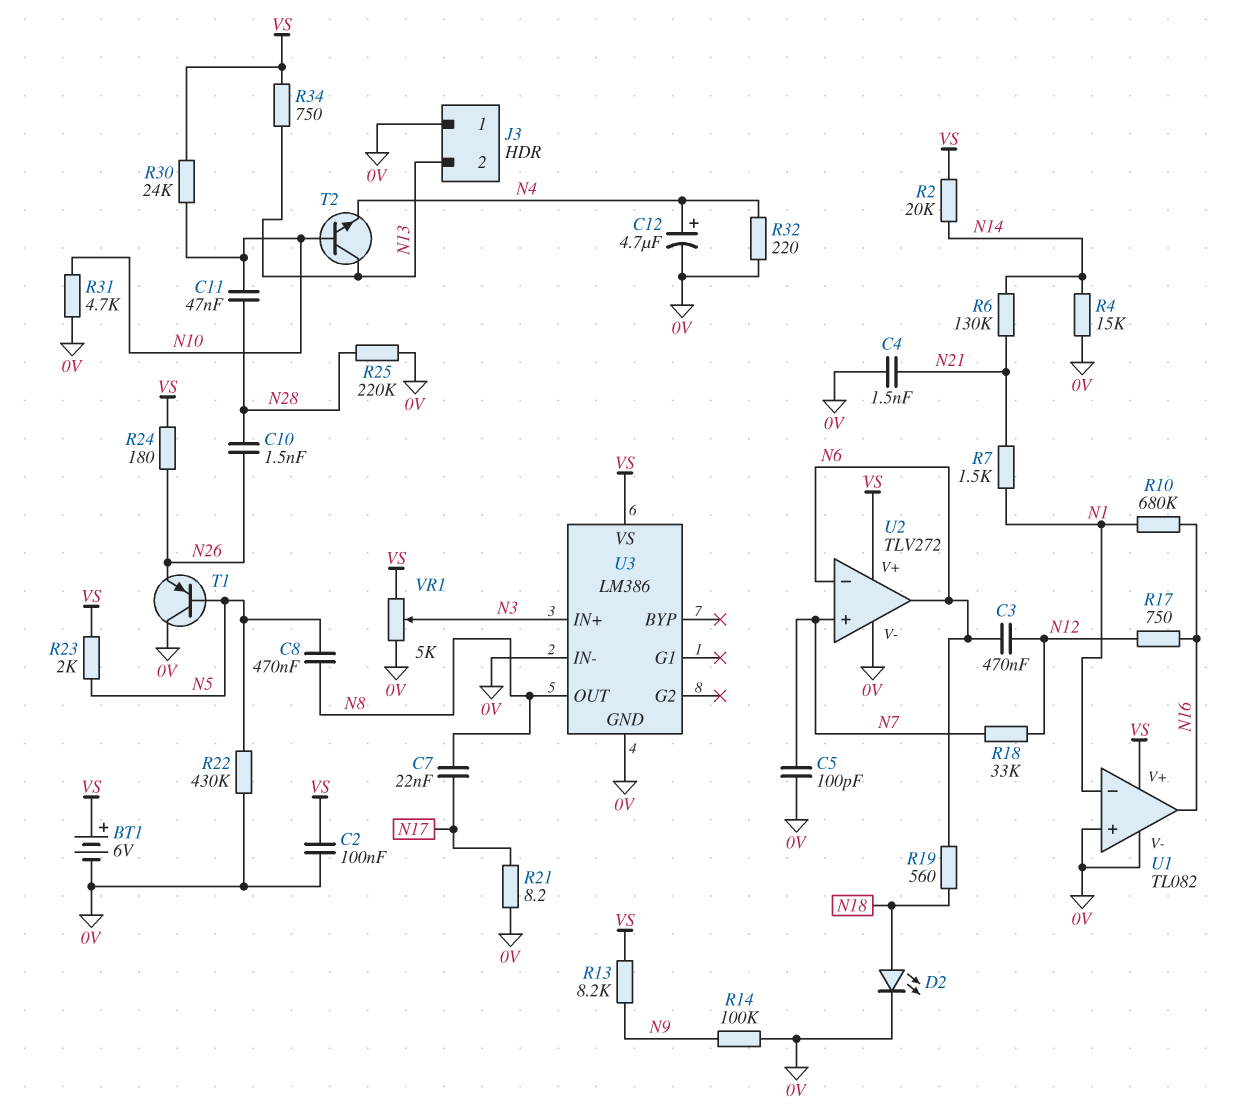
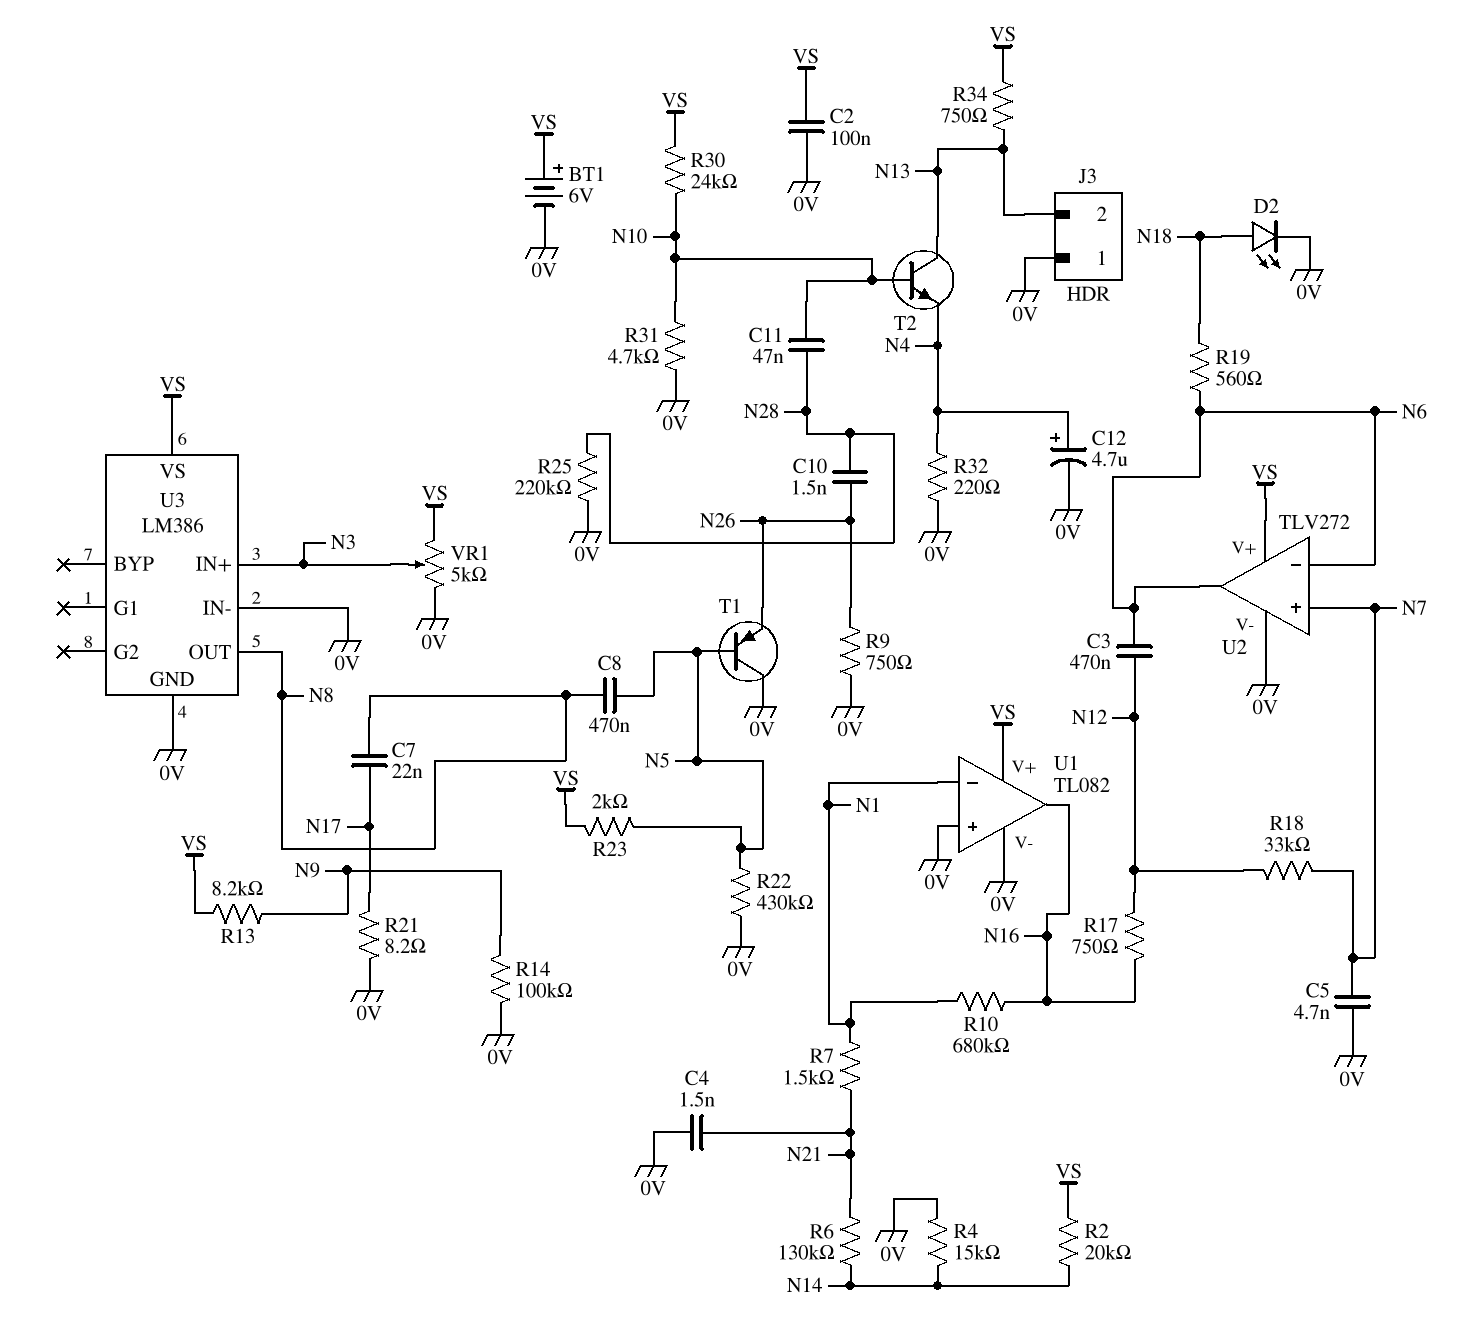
C5: 100pF (0V, N7) -> 4.7nF (0V, N7)
R9: none -> 750 (0V, N26)
R24: 180 (N26, VS) -> none

